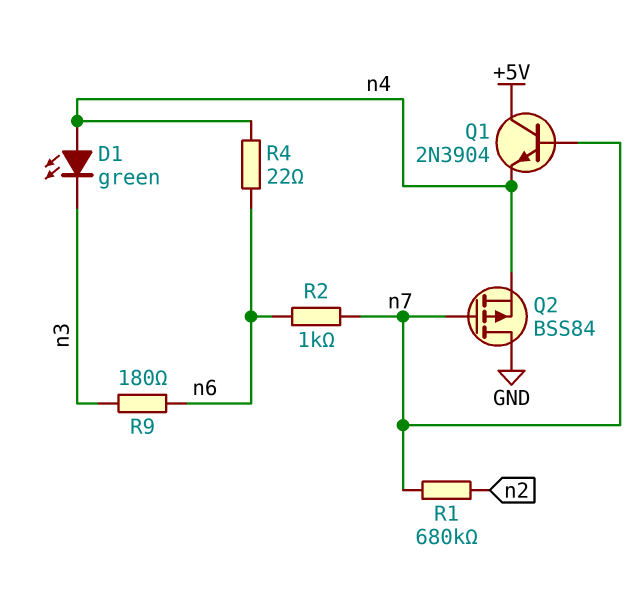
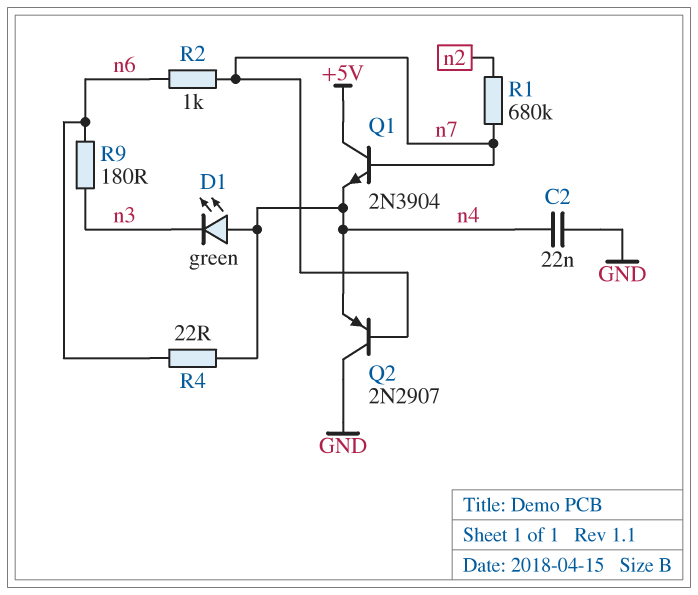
C2: none -> 22nF (GND, n4)
Q2: PMOS BSS84 (G n7, D GND, S n4) -> PNP 2N2907 (B n7, C GND, E n4)

